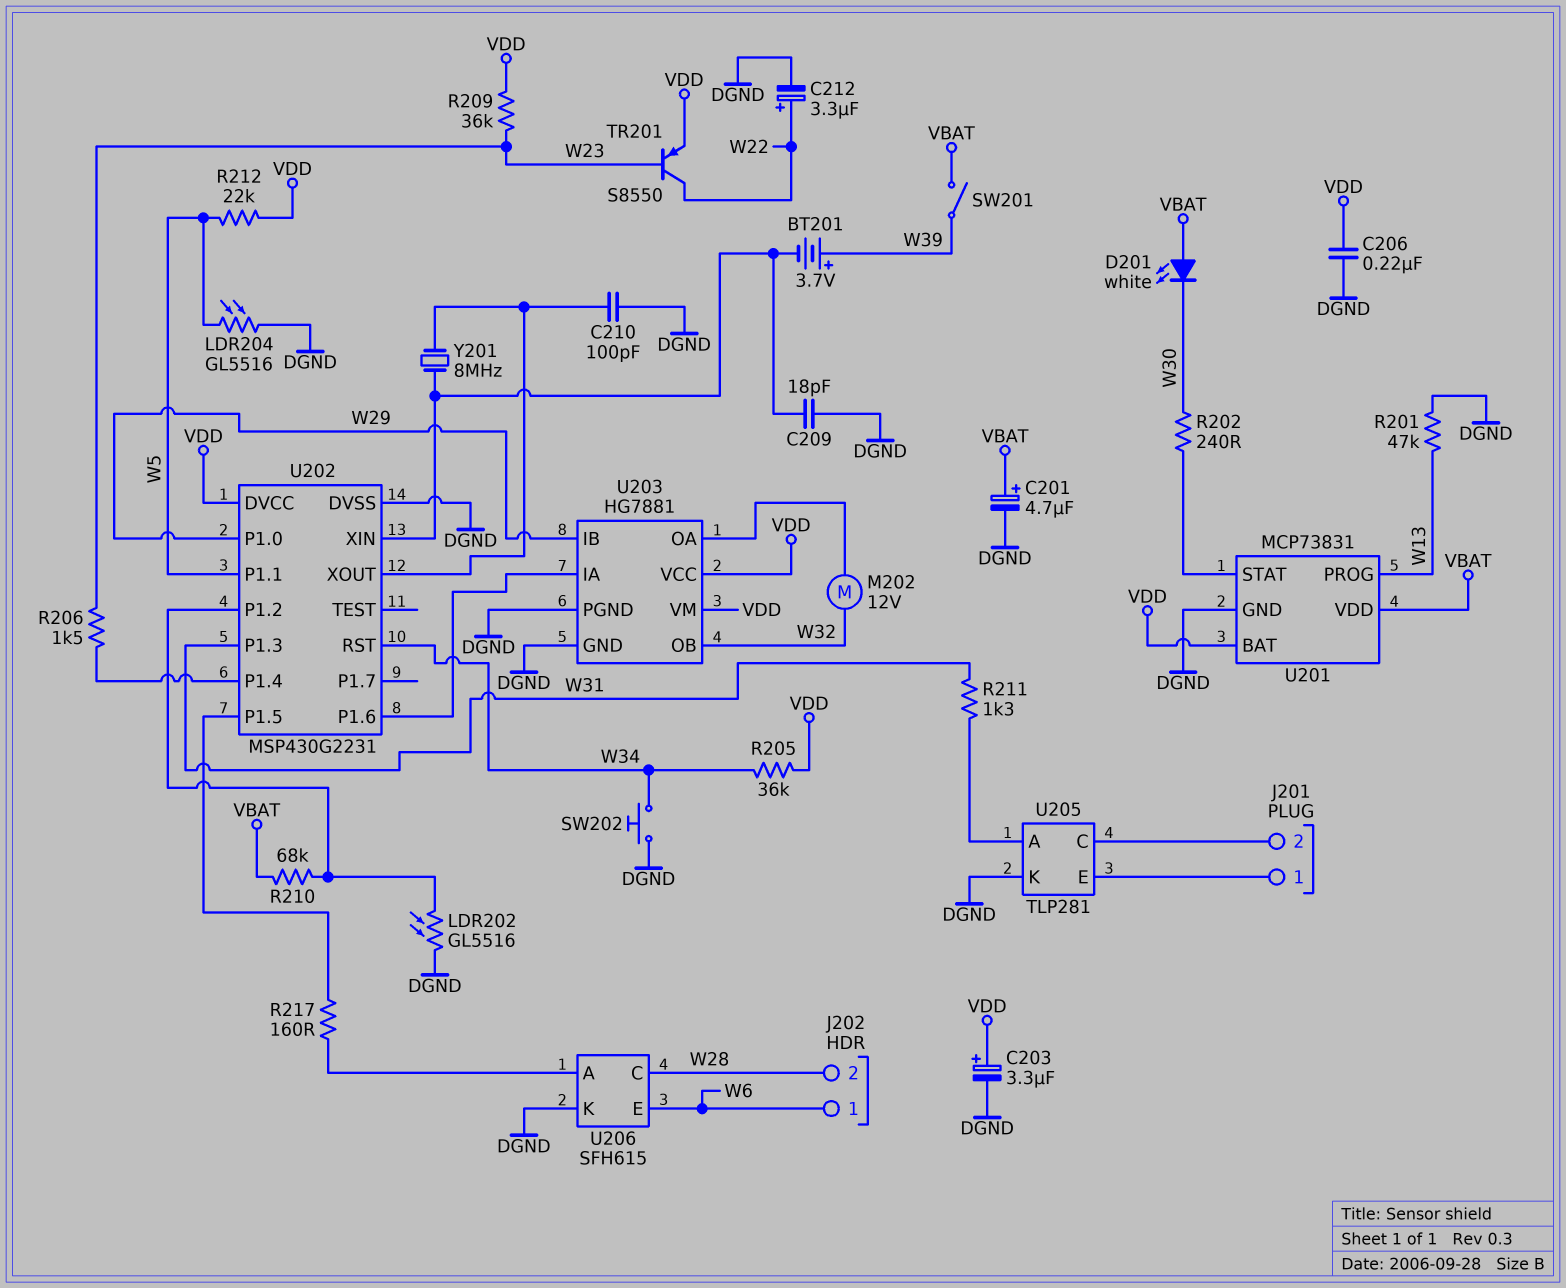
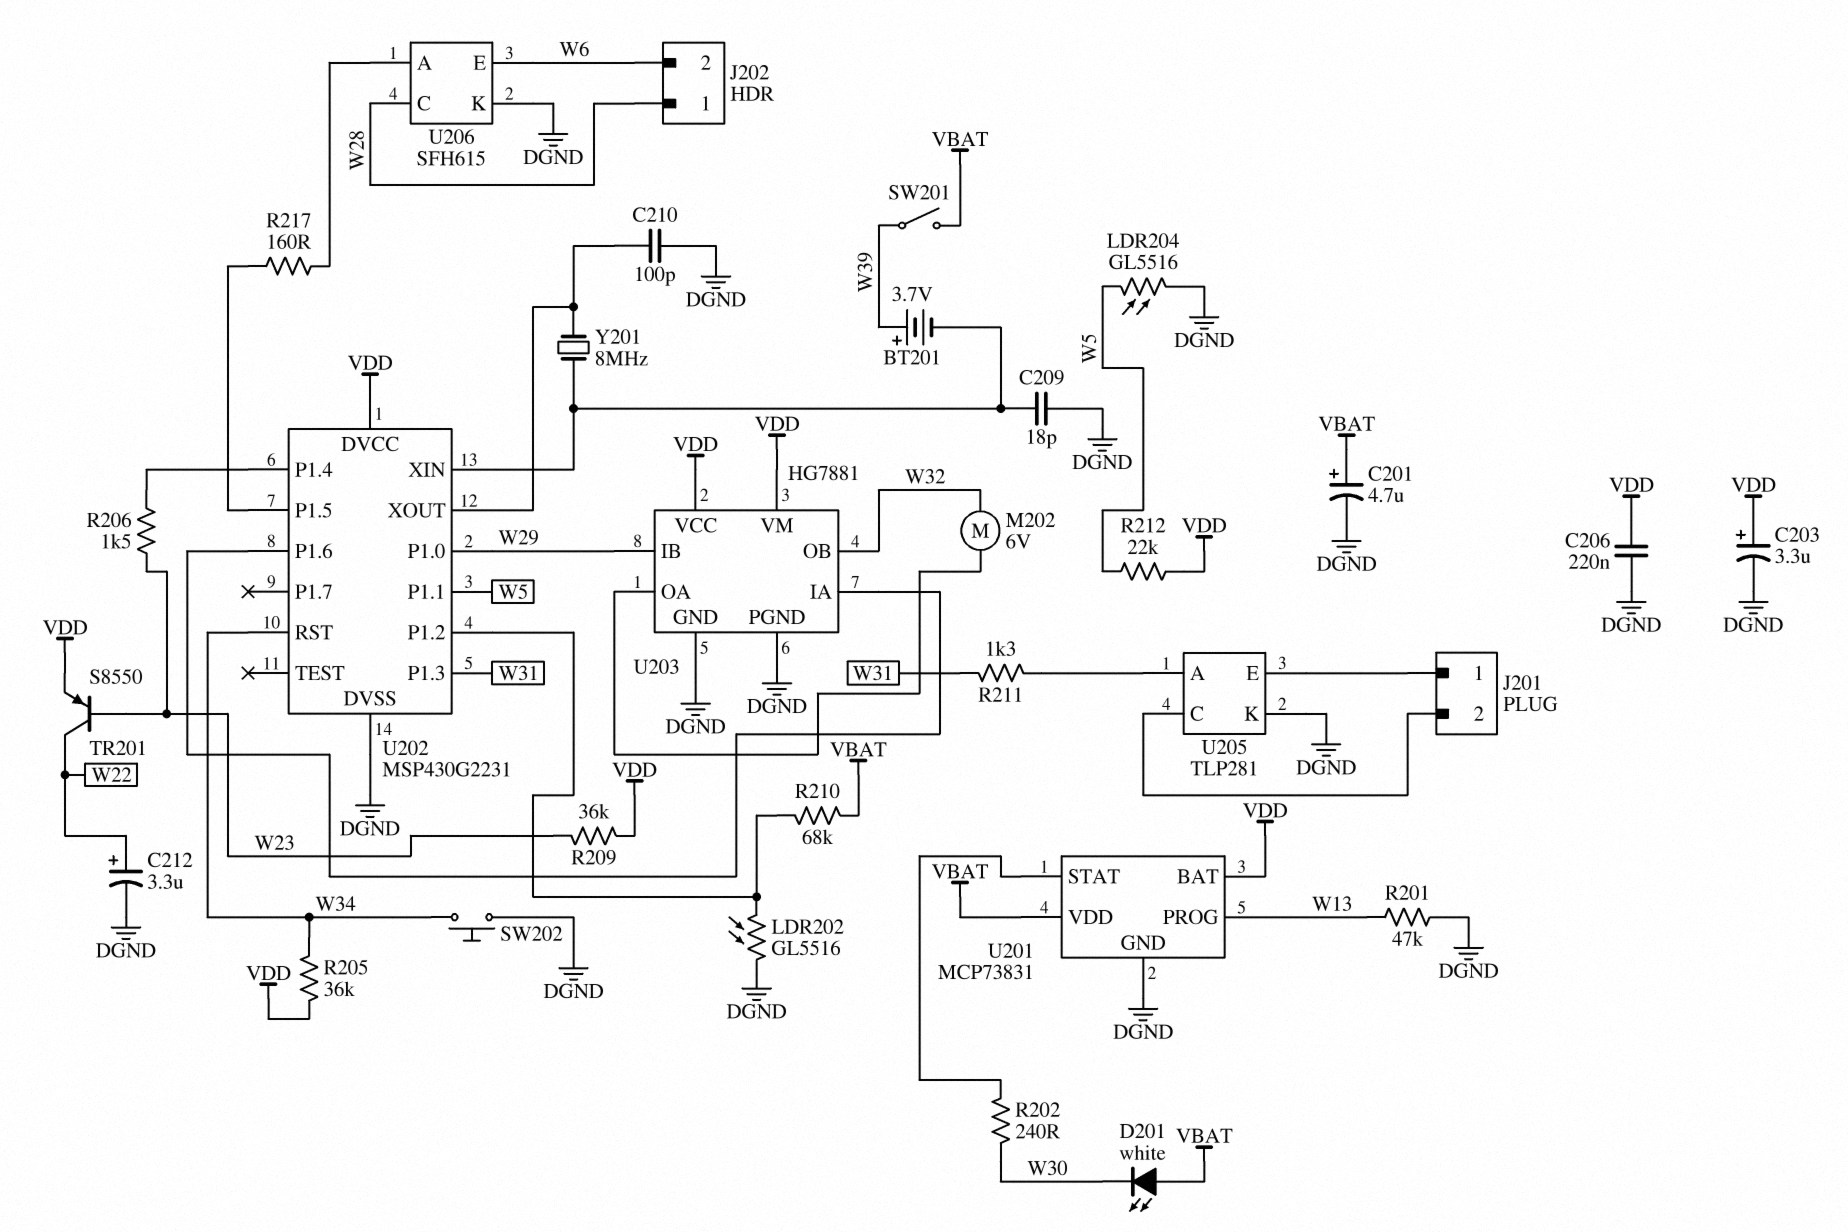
J202 pin 1: W6 -> W28
J202 pin 2: W28 -> W6
M202: motor 12V (U203/OA, W32) -> motor 6V (U203/OA, W32)

